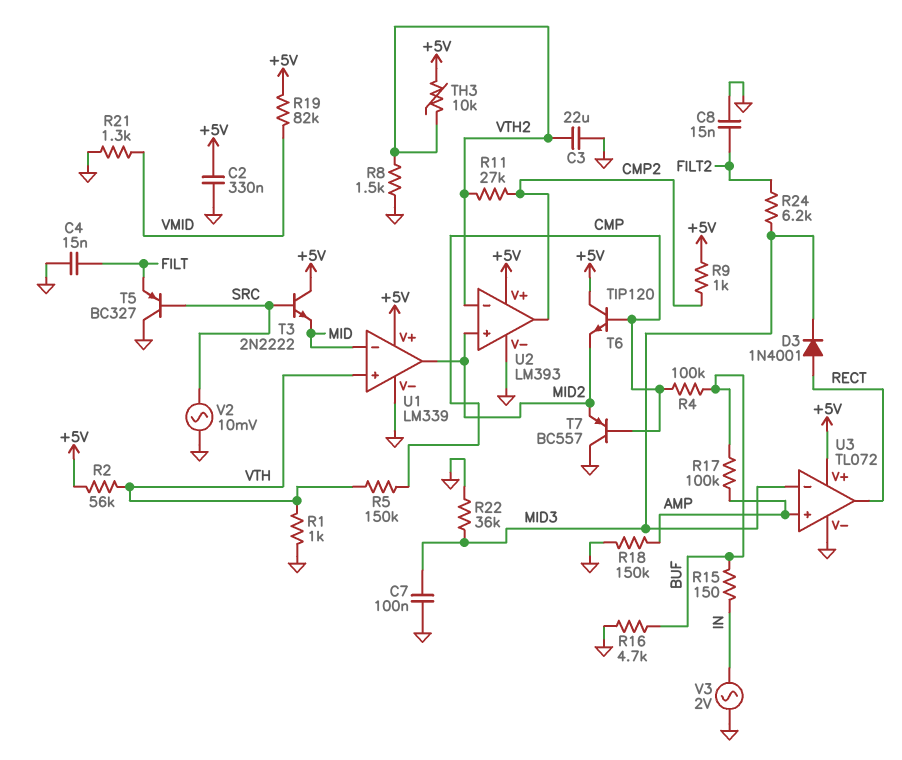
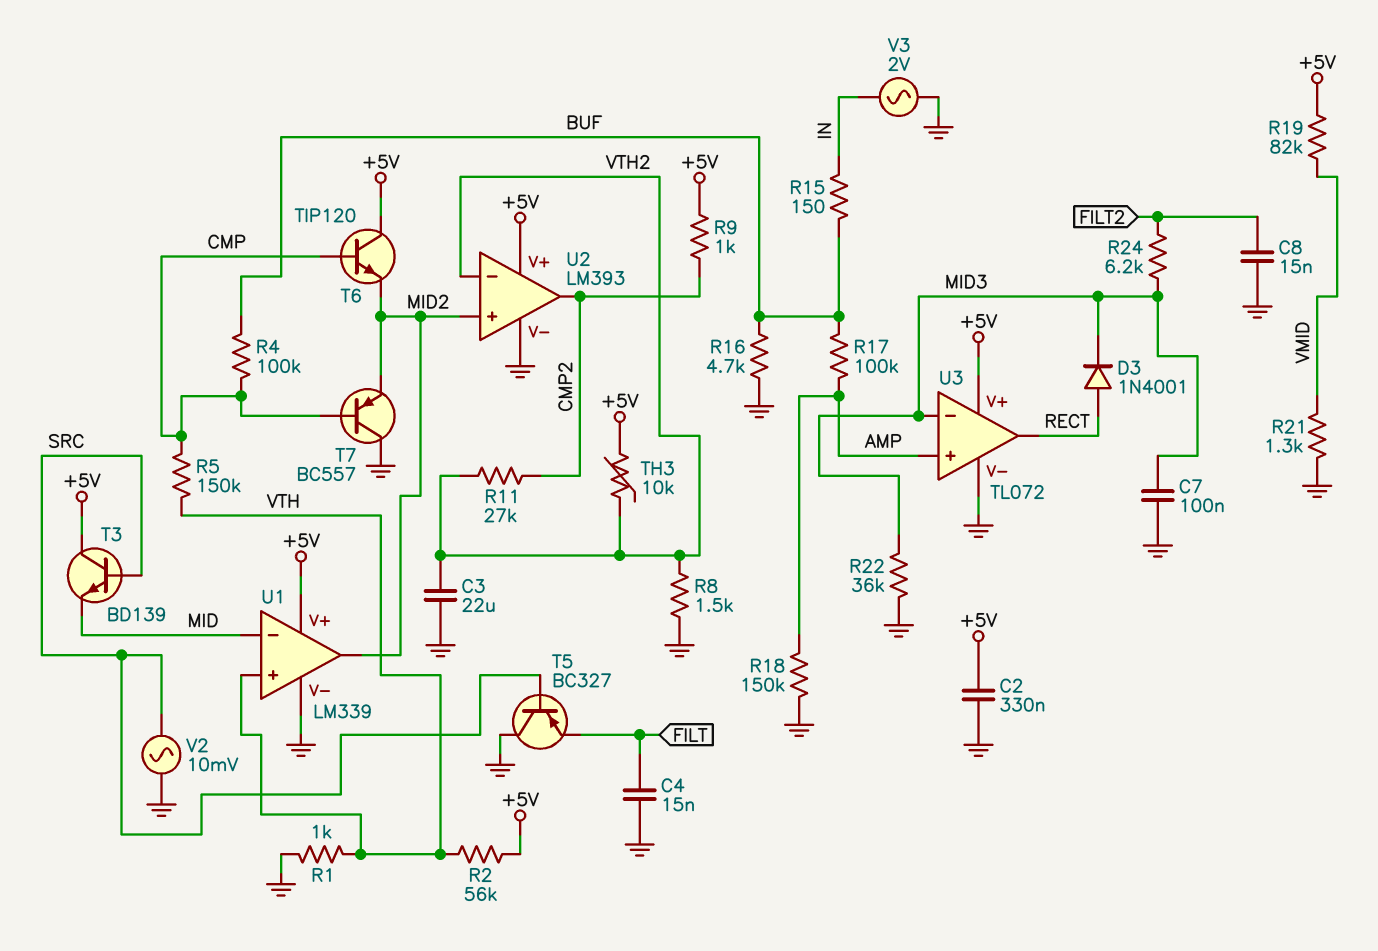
T3: NPN 2N2222 (B SRC, C +5V, E MID) -> NPN BD139 (B SRC, C +5V, E MID)

